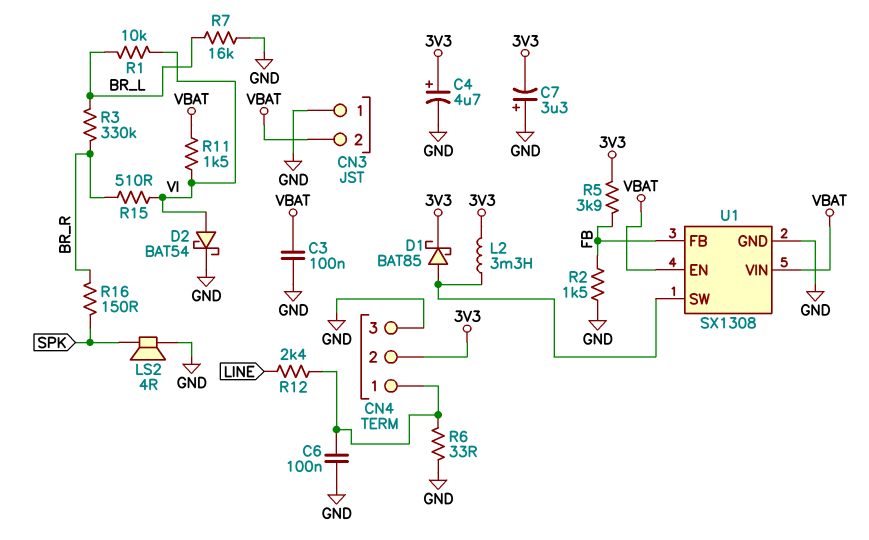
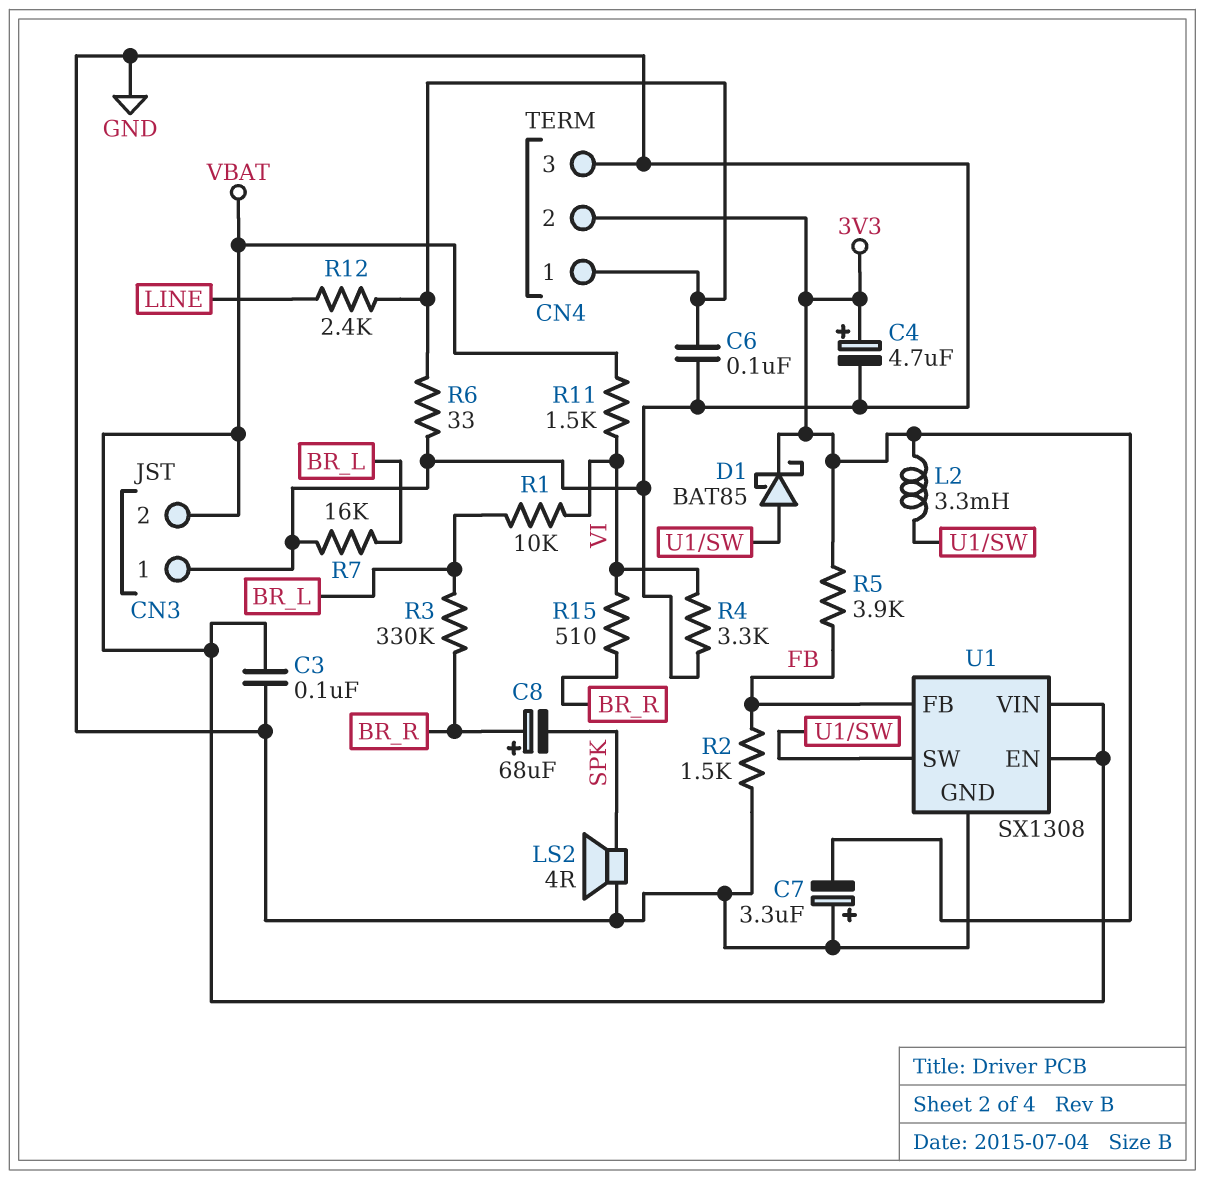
C8: none -> 68uF (plus BR_R, minus SPK)
D2: schottky BAT54 (A VI, K GND) -> none
R4: none -> 3.3k (GND, VI)
R16: 150 (BR_R, SPK) -> none

